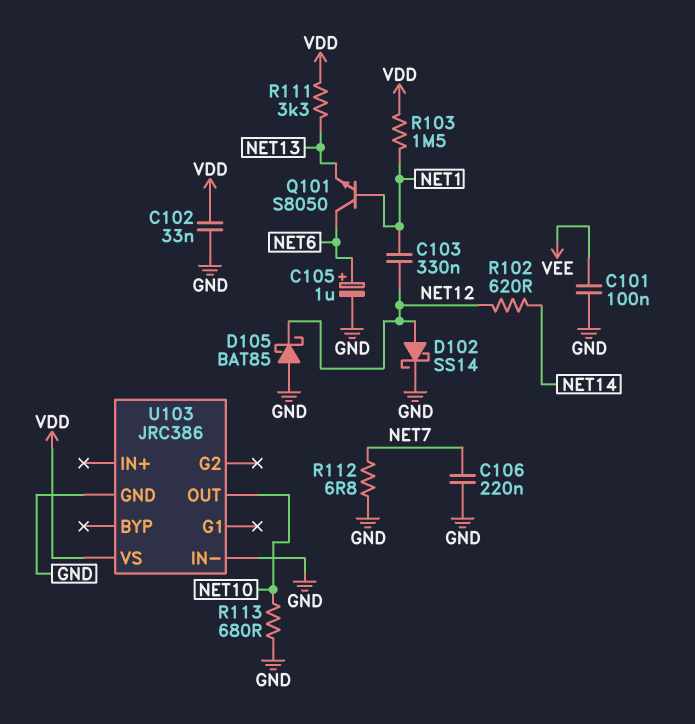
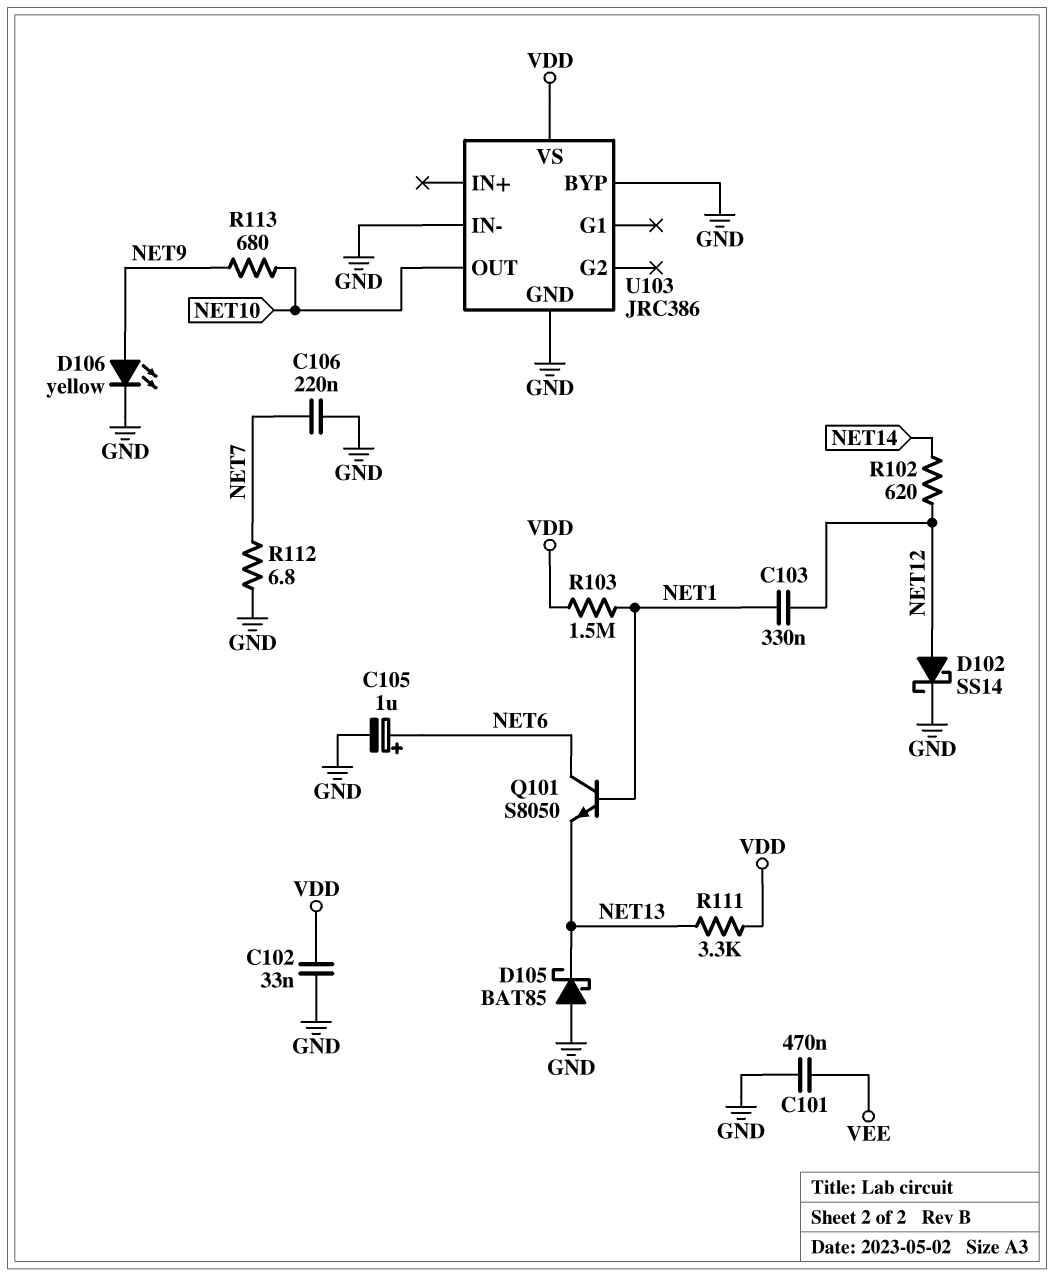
C101: 100nF (GND, VEE) -> 470nF (GND, VEE)
D105: schottky BAT85 (A GND, K NET12) -> schottky BAT85 (A GND, K NET13)
D106: none -> LED yellow (A NET9, K GND)
R113: 680 (GND, NET10) -> 680 (NET9, NET10)
U103 pin BYP: none -> GND

